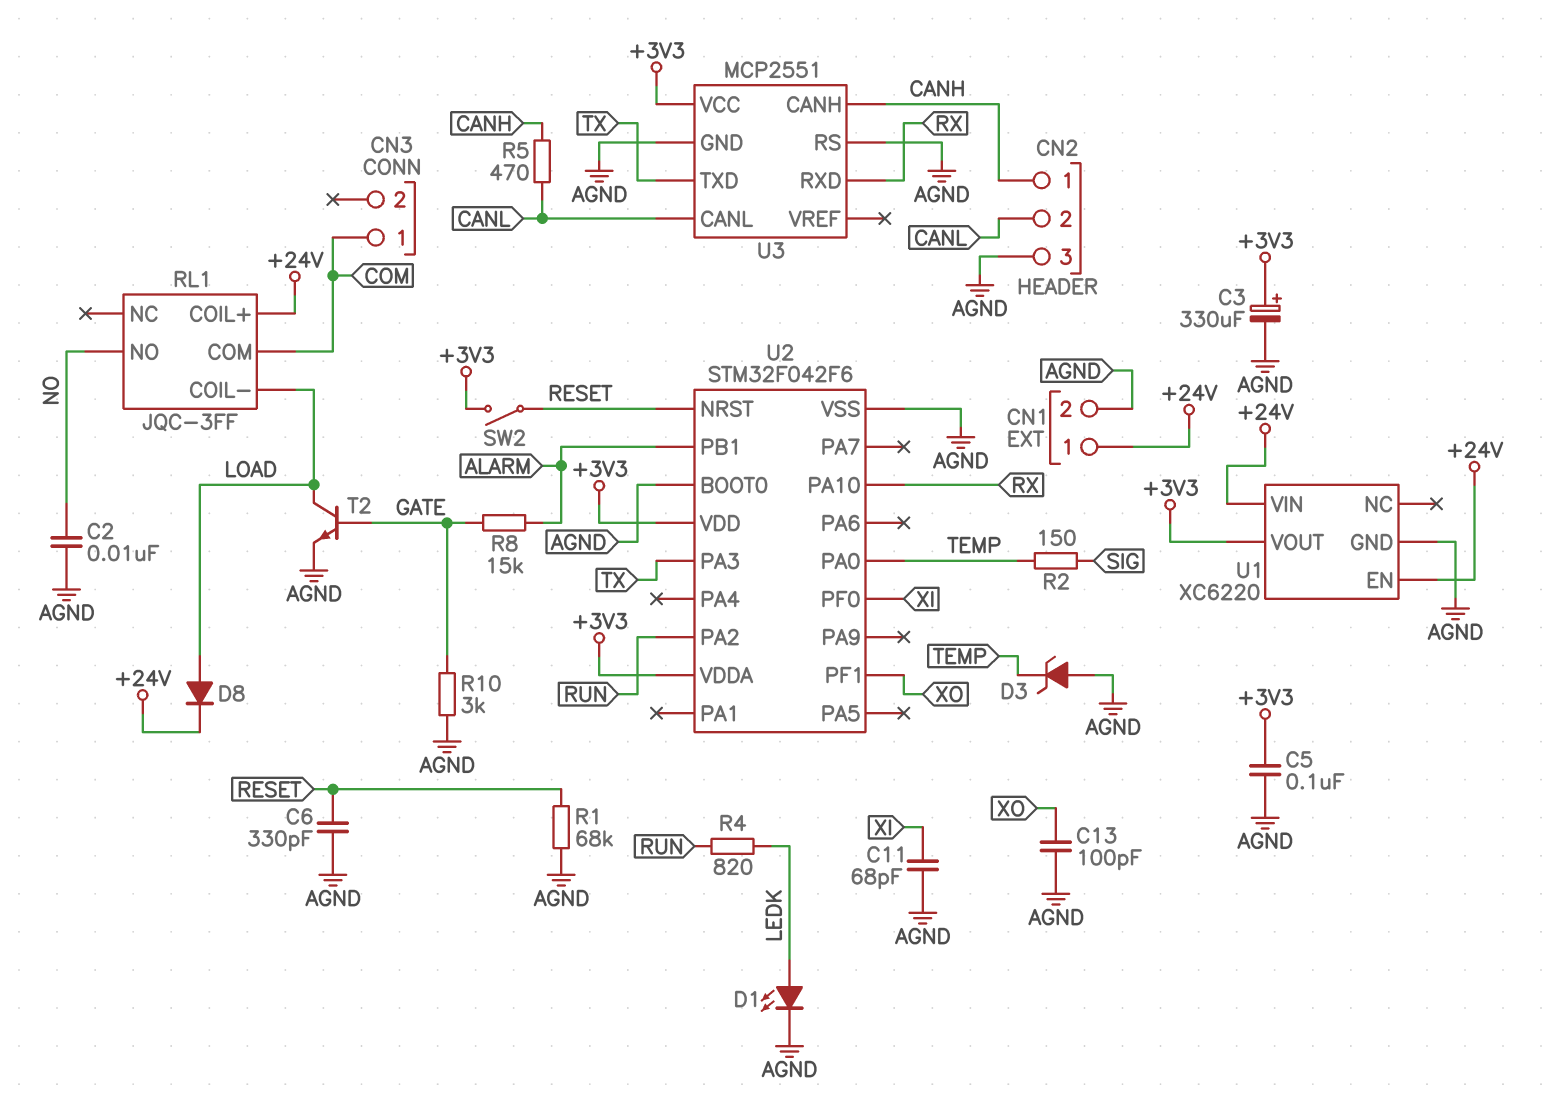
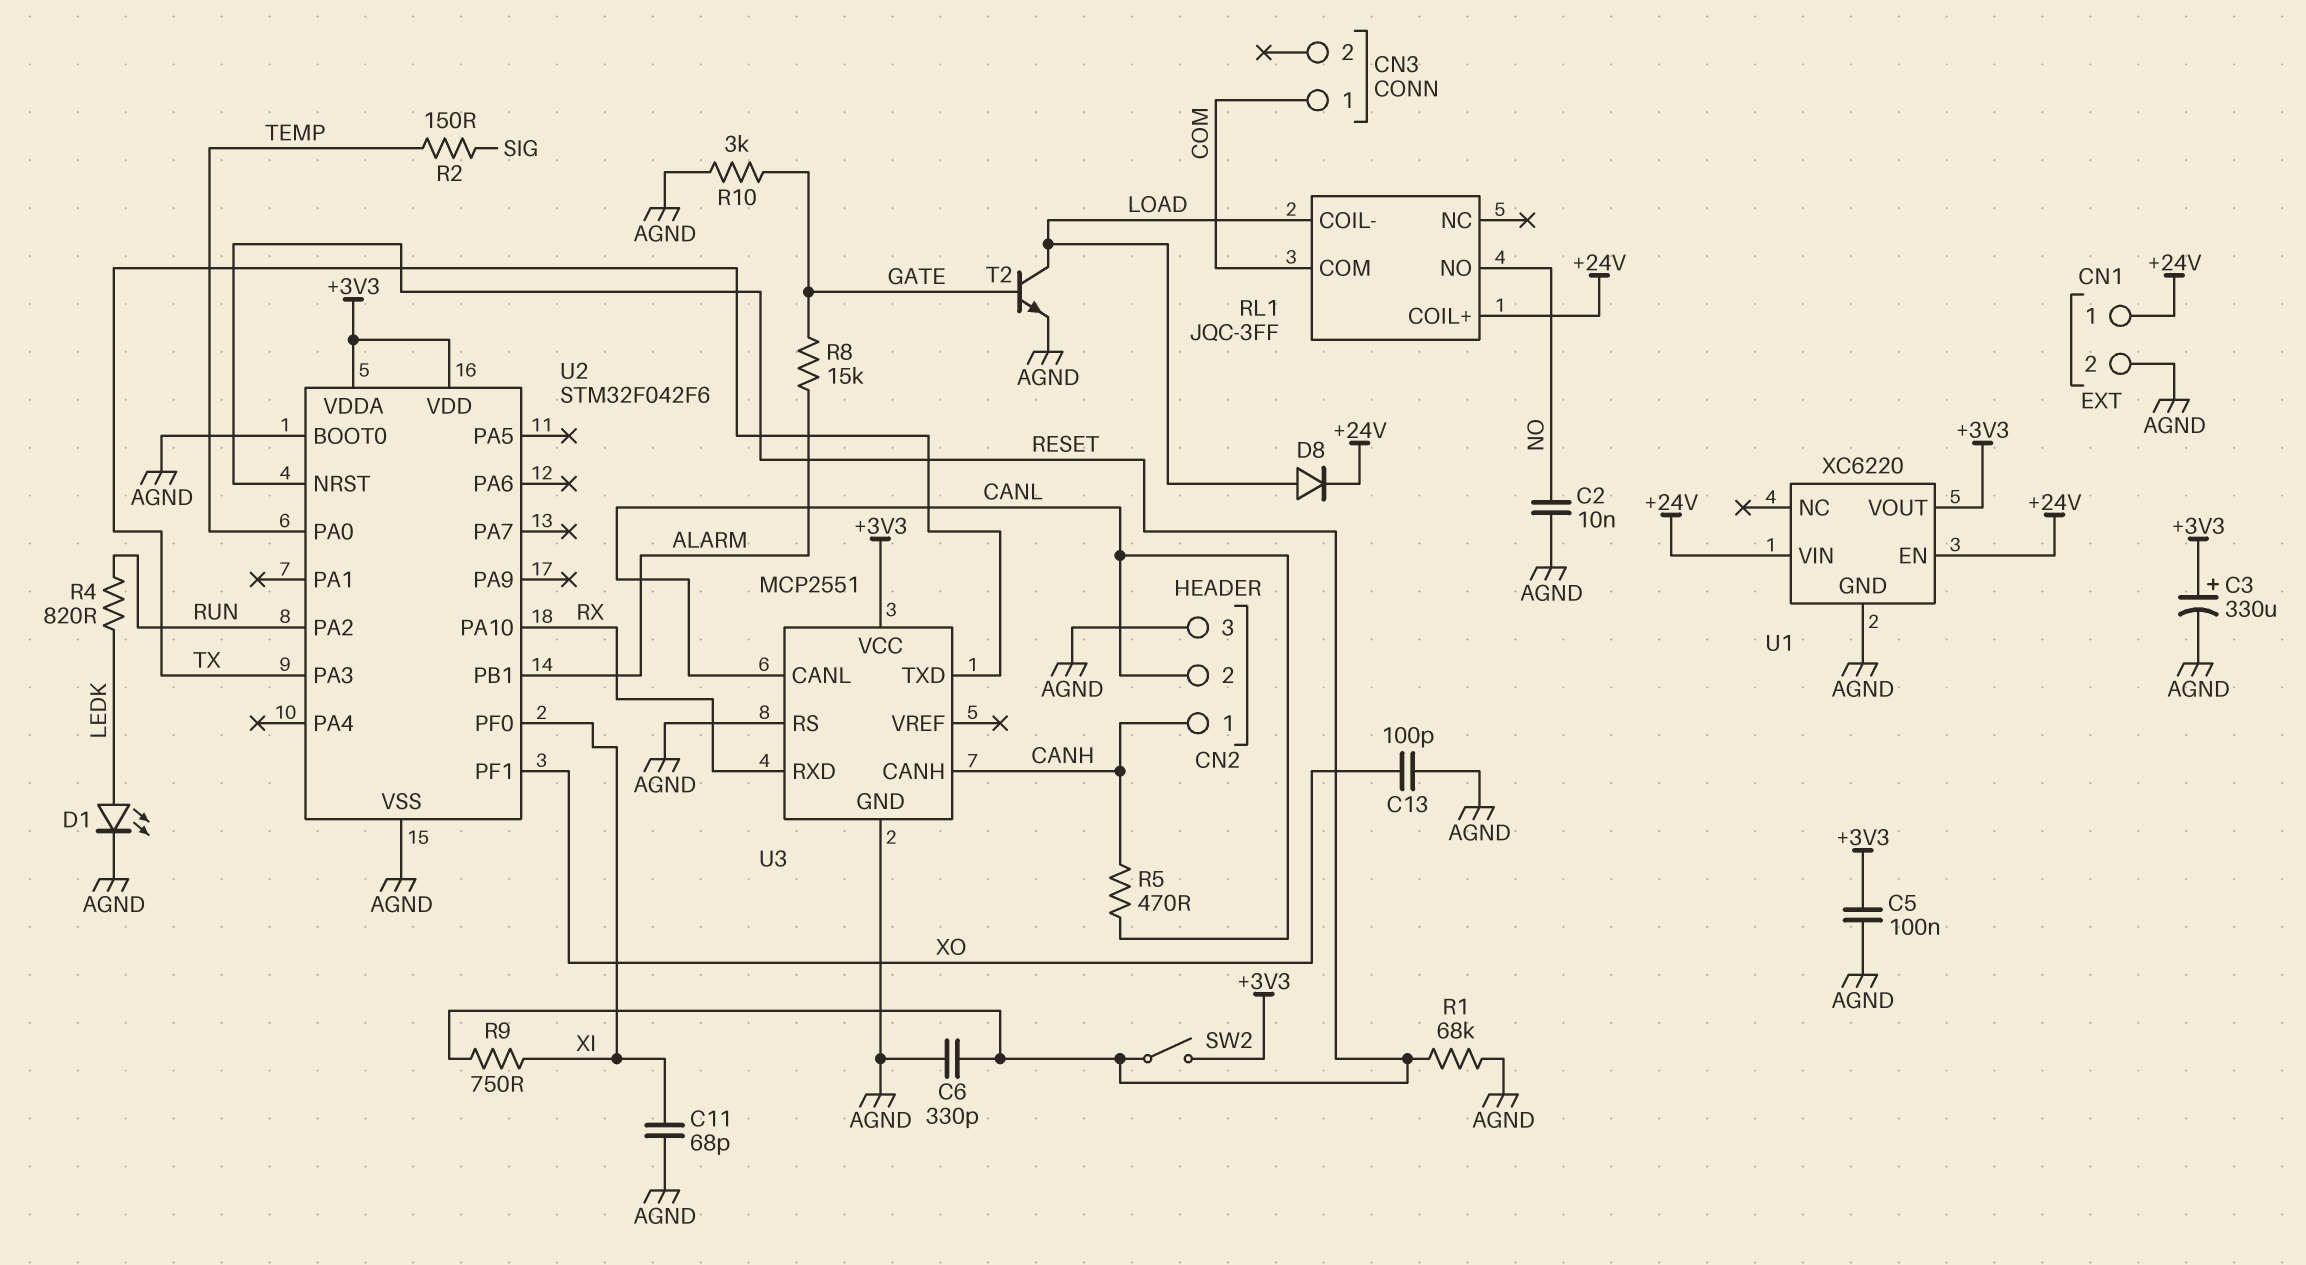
D3: zener (A AGND, K TEMP) -> none
R9: none -> 750 (RESET, XI)

